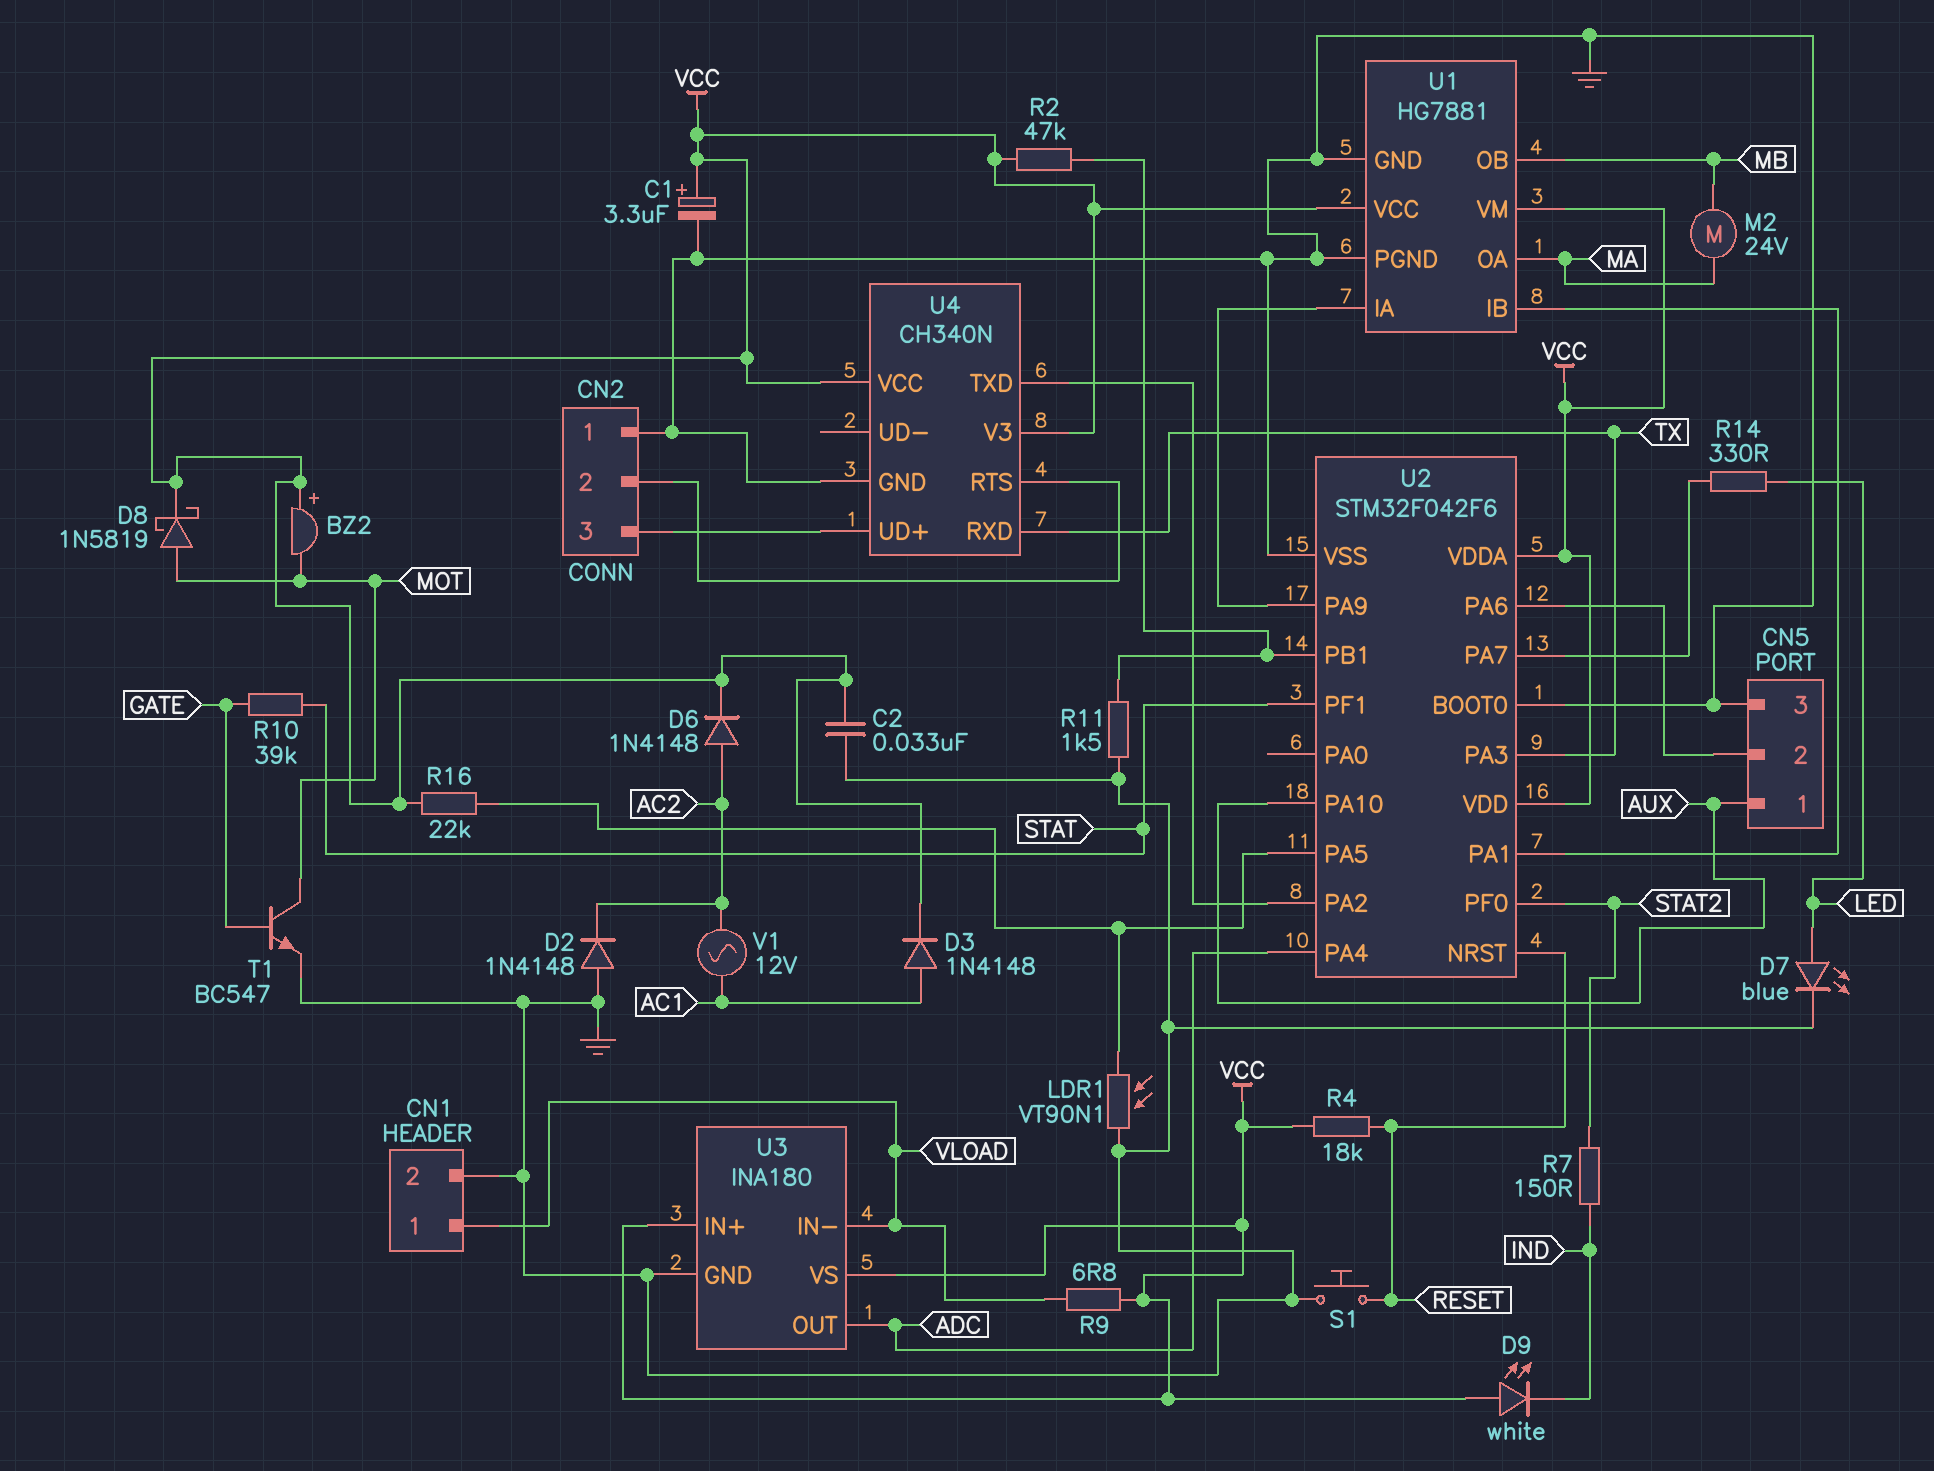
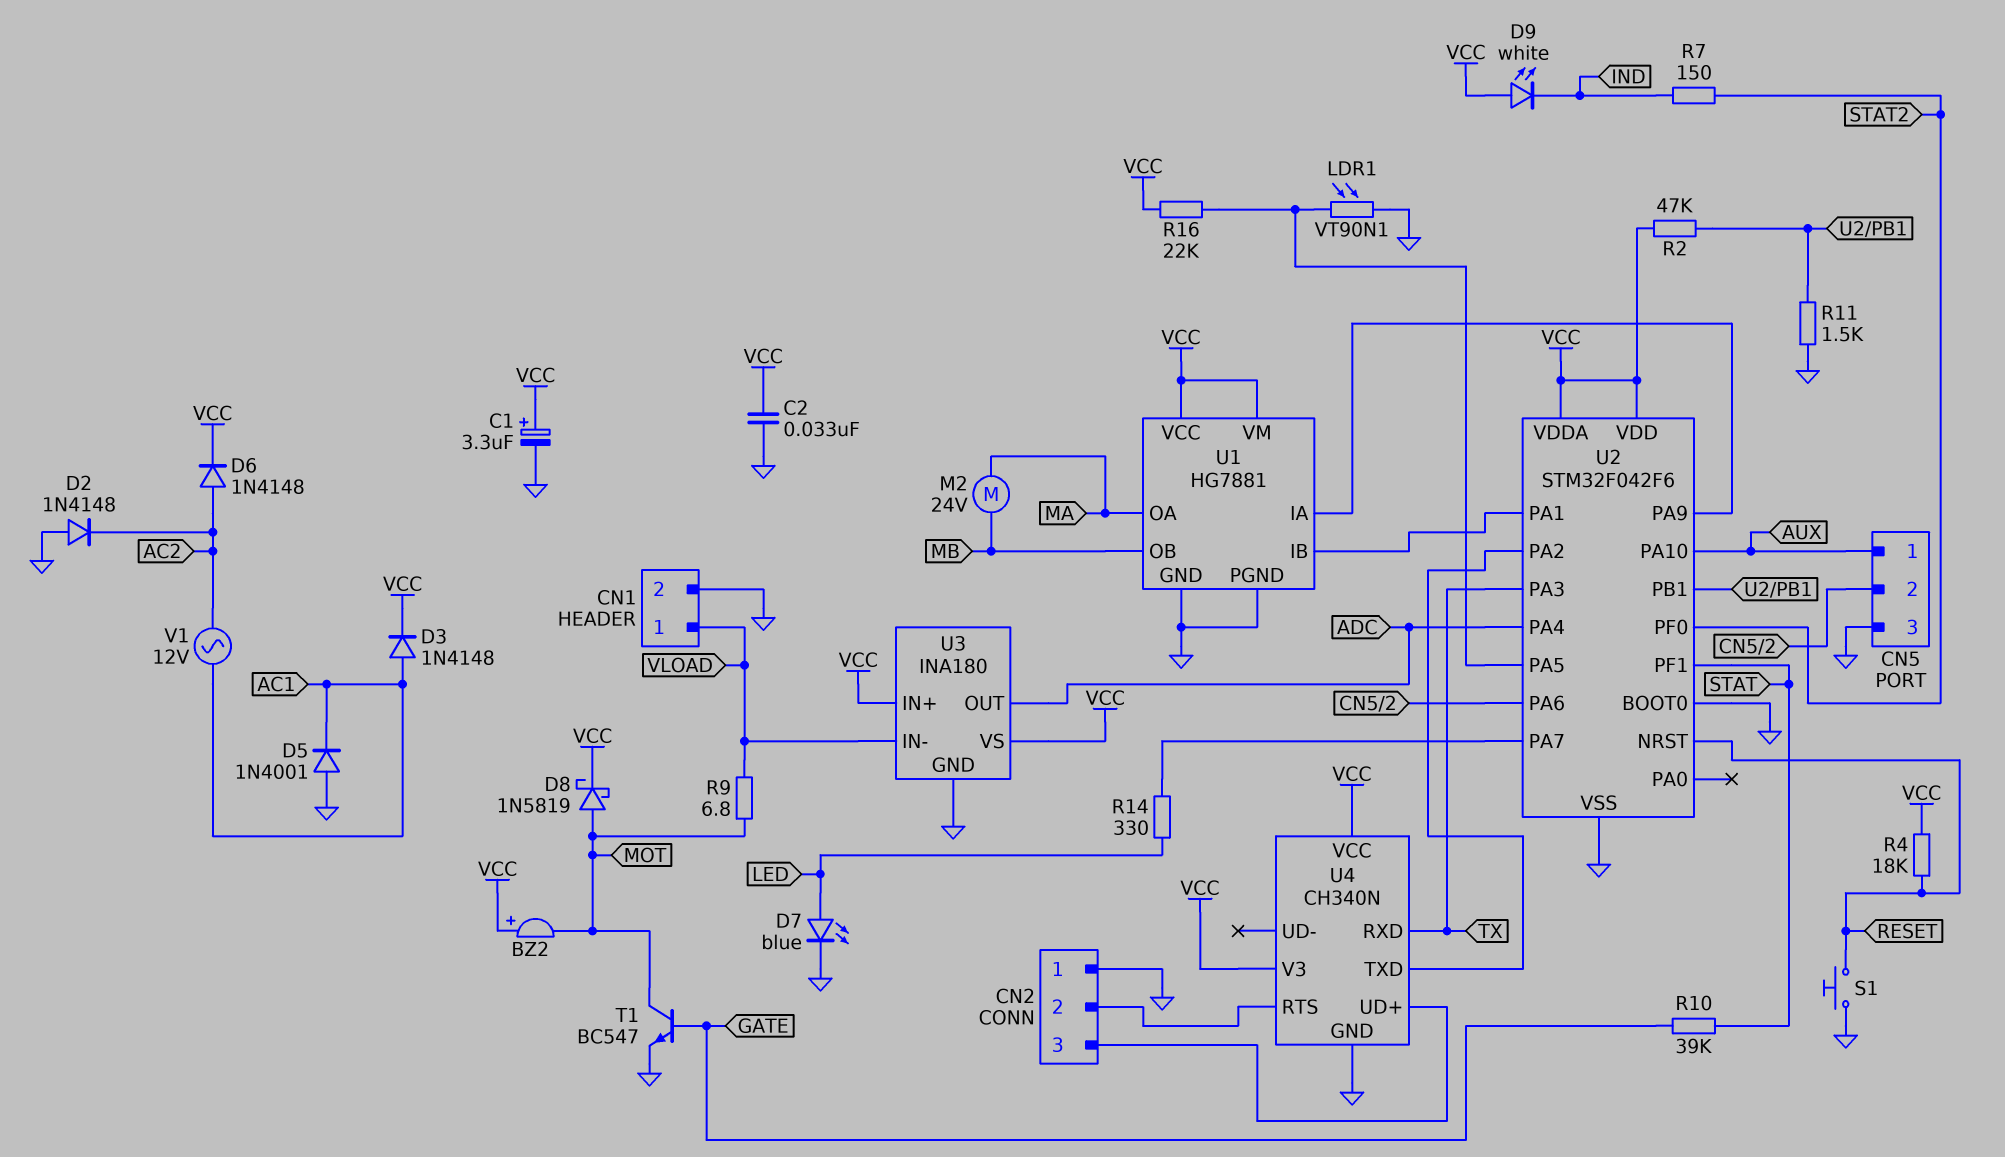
D5: none -> diode 1N4001 (A GND, K AC1)
R9: 6.8 (VCC, VLOAD) -> 6.8 (MOT, VLOAD)

